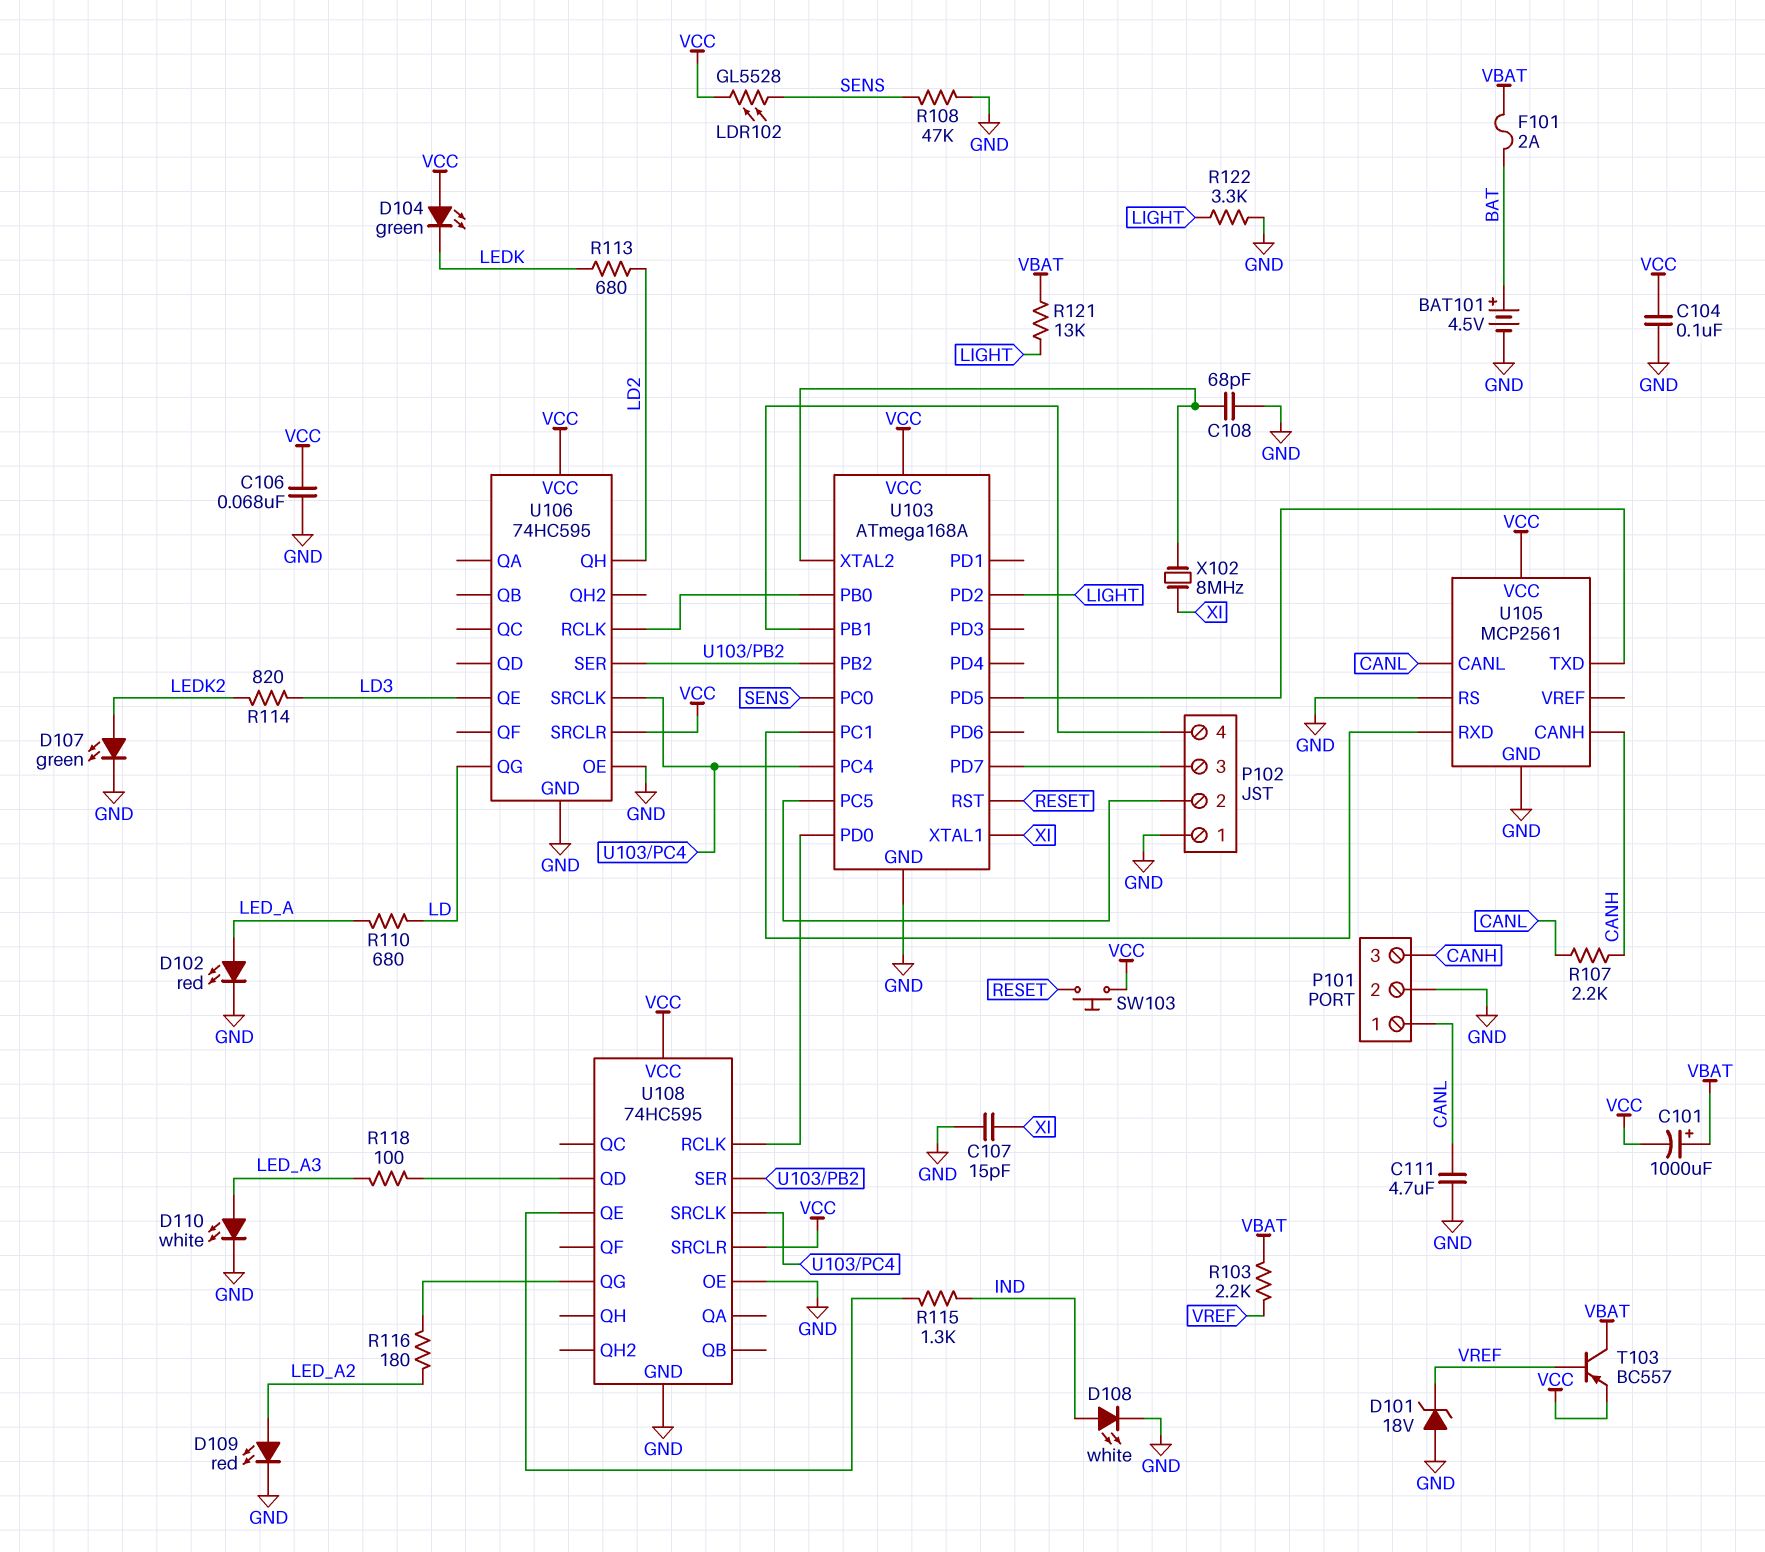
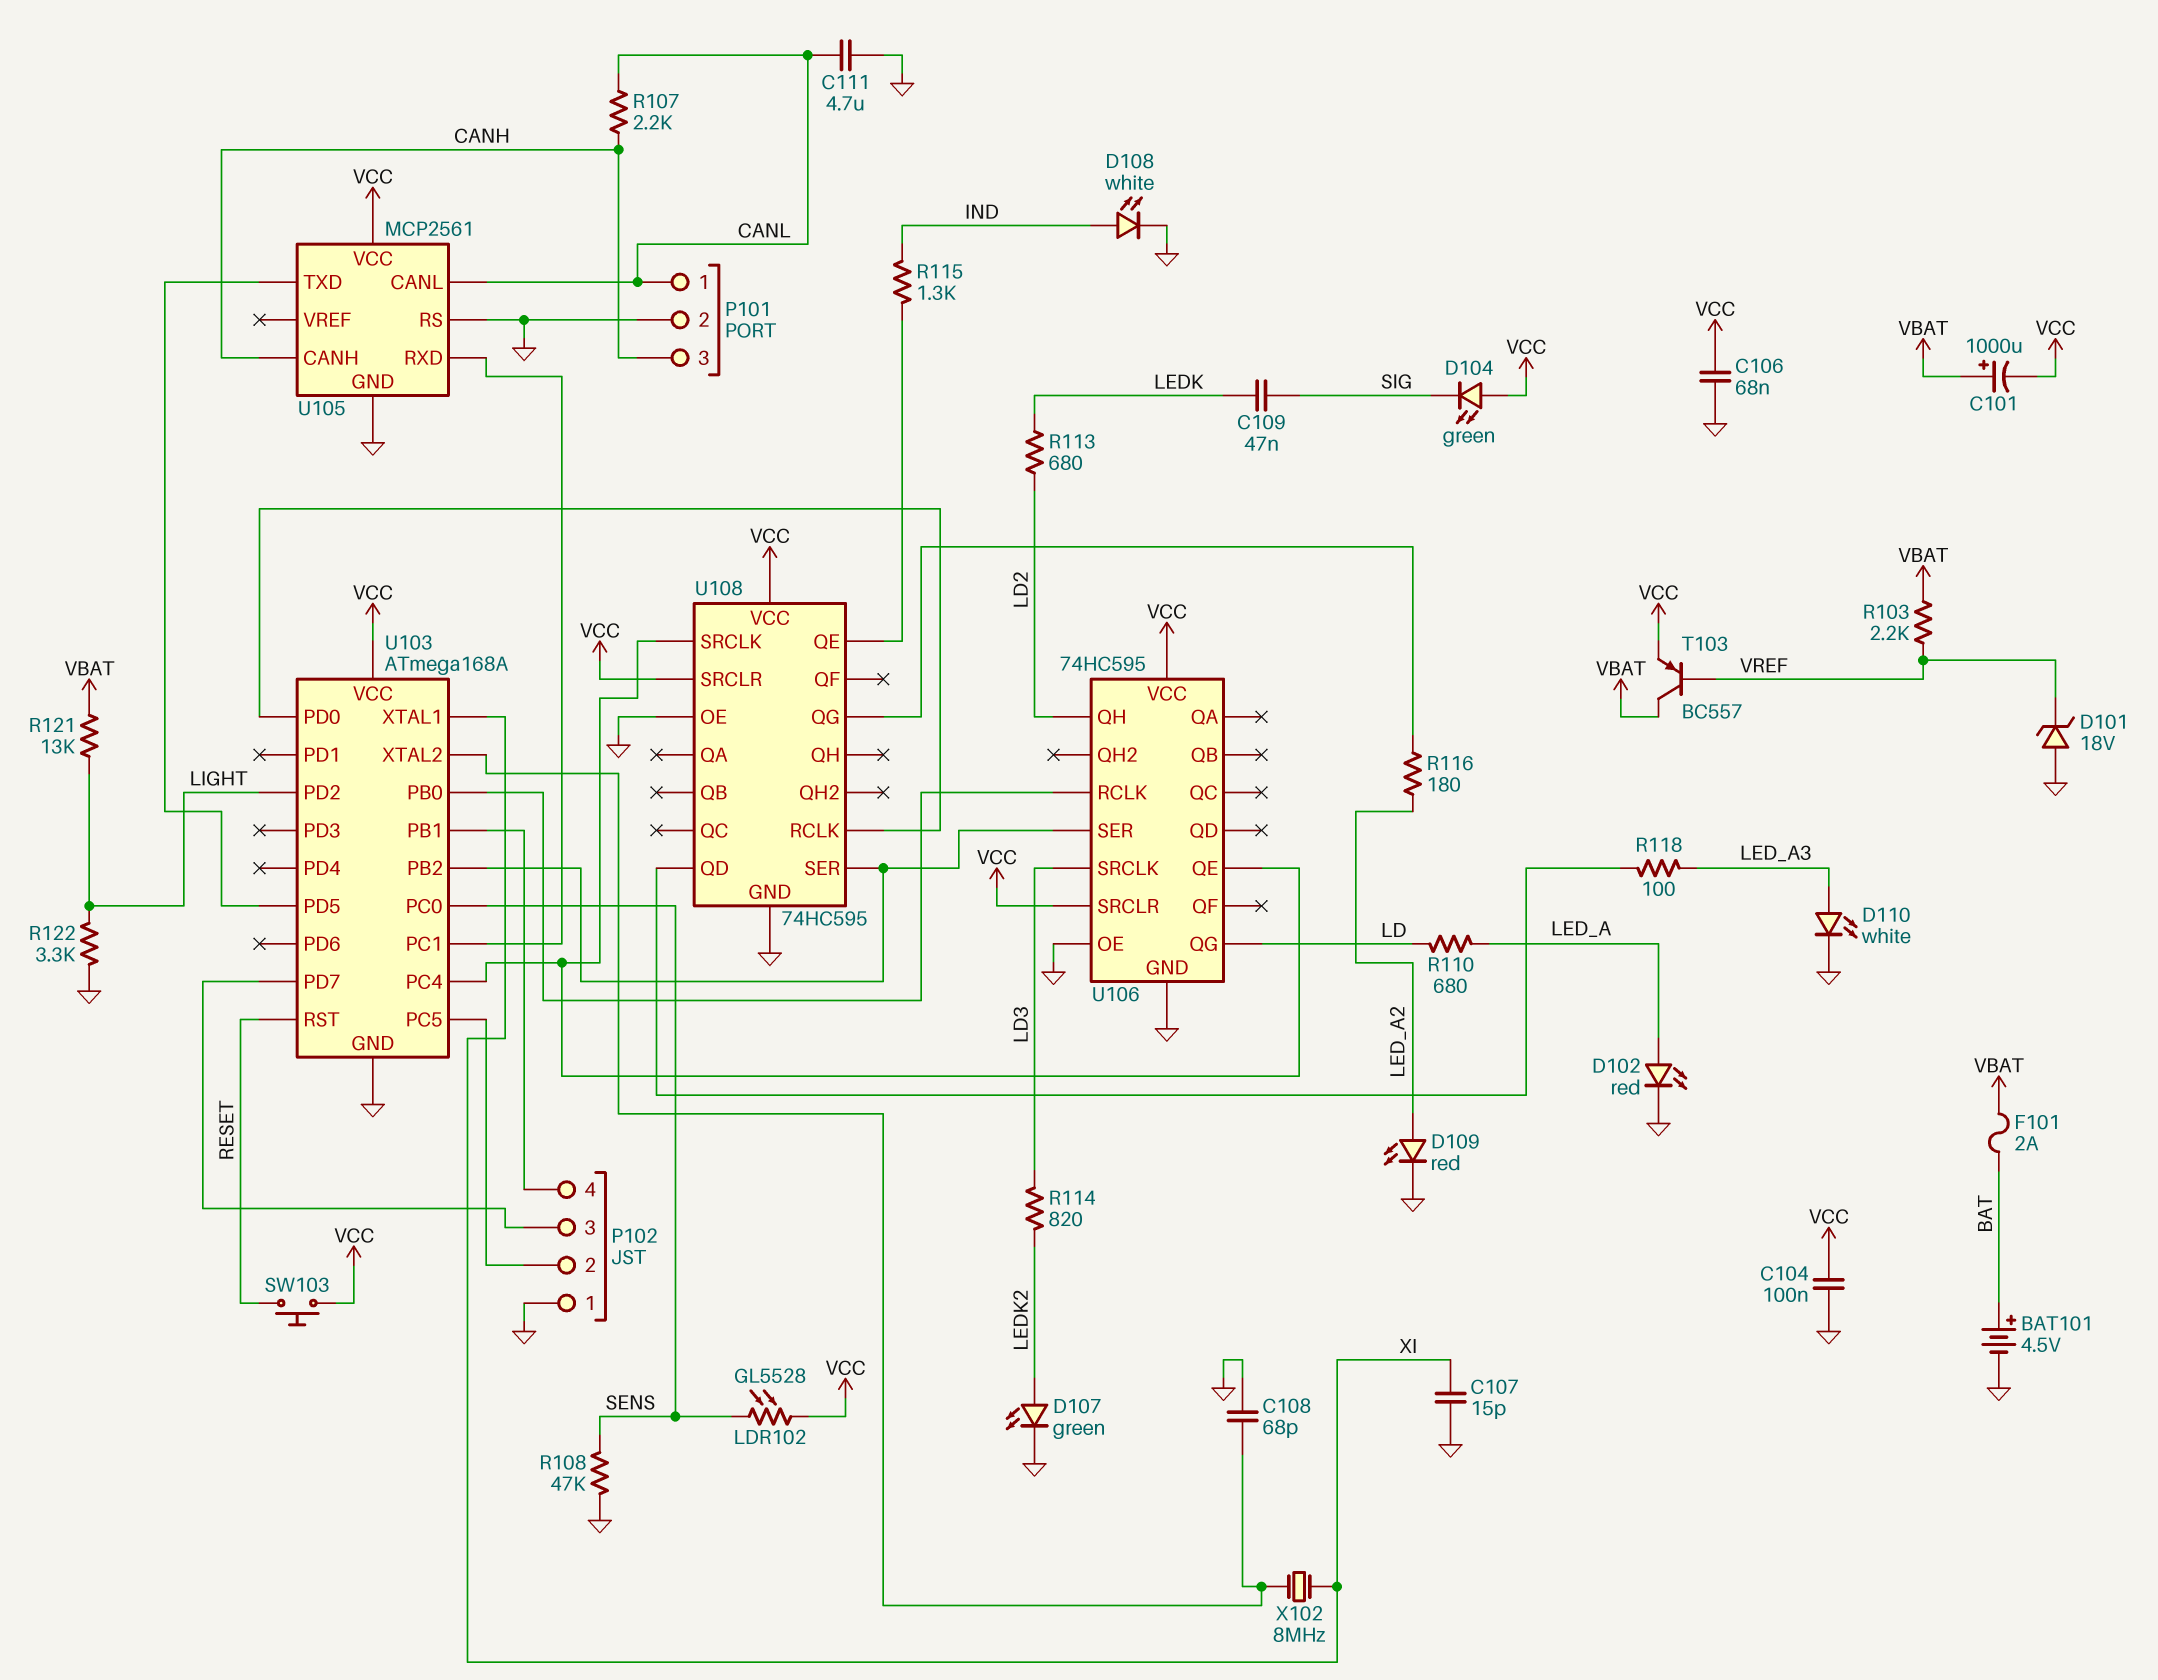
C109: none -> 47nF (LEDK, SIG)
D104: LED green (A VCC, K LEDK) -> LED green (A VCC, K SIG)
U106 pin QE: LD3 -> U103/PC4
U106 pin SRCLK: U103/PC4 -> LD3

